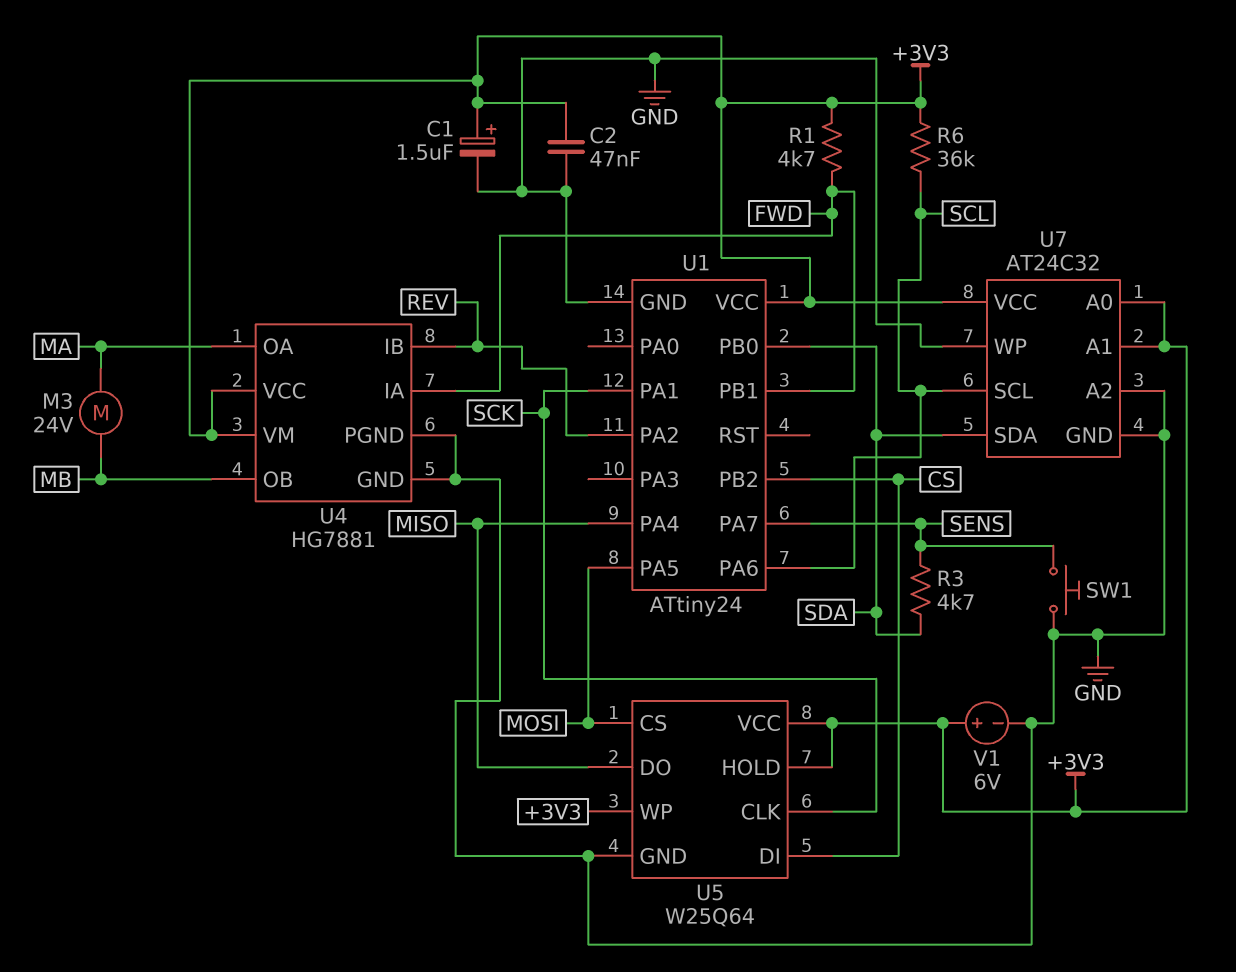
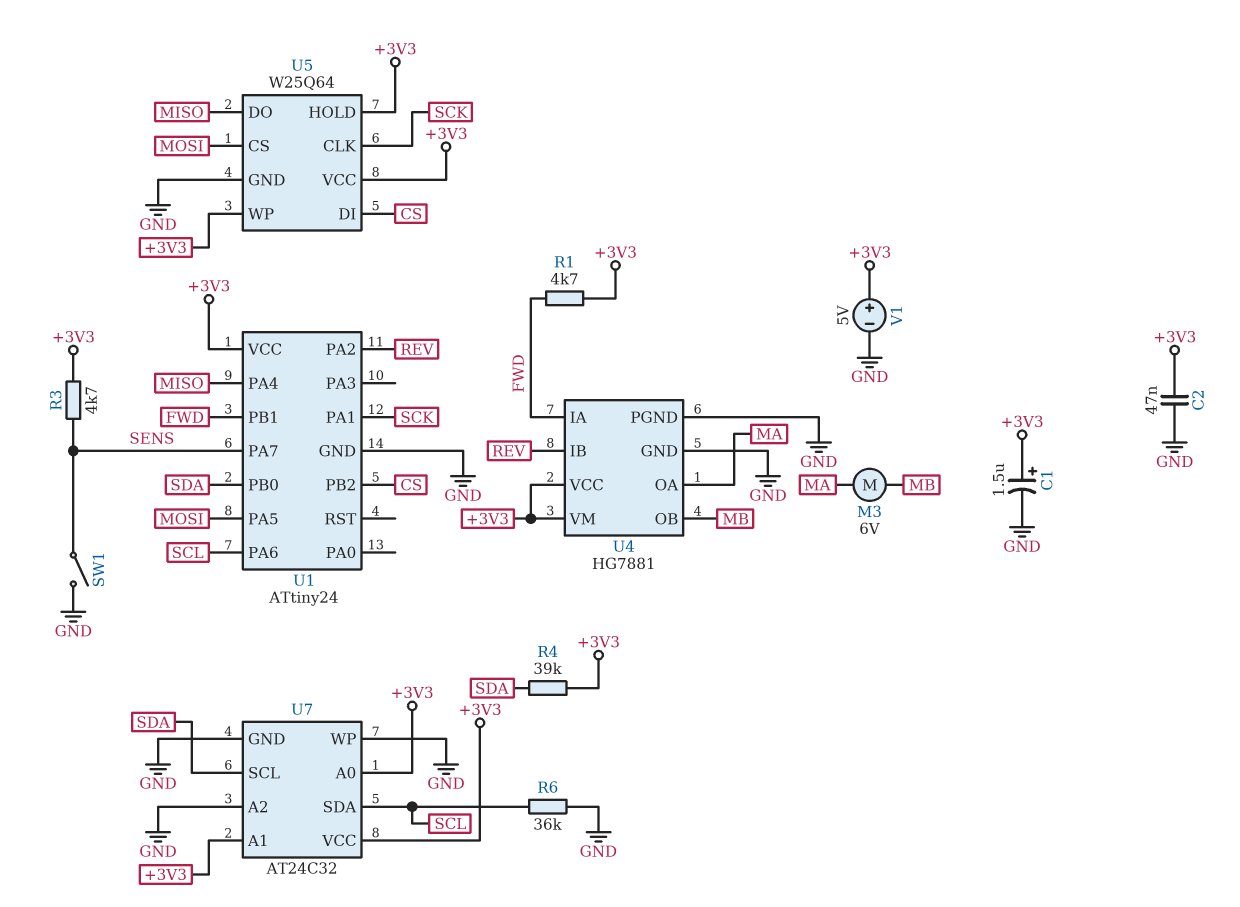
M3: motor 24V (MA, MB) -> motor 6V (MA, MB)
R3: 4.7k (SDA, SENS) -> 4.7k (+3V3, SENS)
R4: none -> 39k (+3V3, SDA)
R6: 36k (+3V3, SCL) -> 36k (GND, SCL)
SW1: button (GND, SENS) -> switch (GND, SENS)
U7 pin SCL: SCL -> SDA
U7 pin SDA: SDA -> SCL
V1: 6V (plus +3V3, minus GND) -> 5V (plus +3V3, minus GND)

